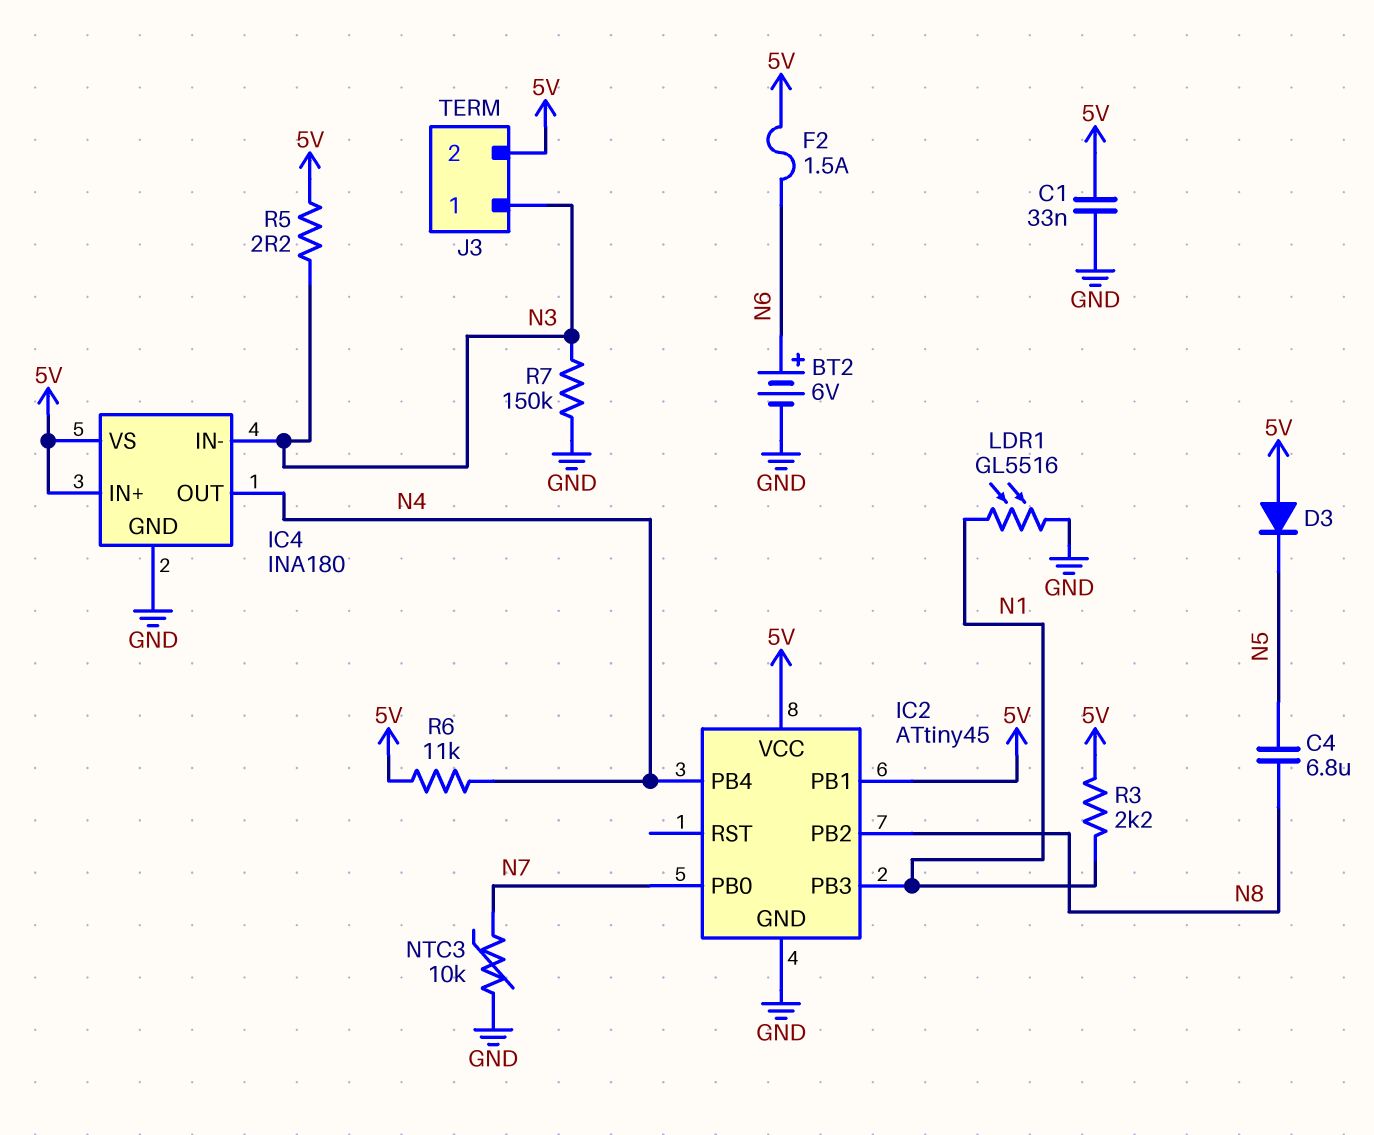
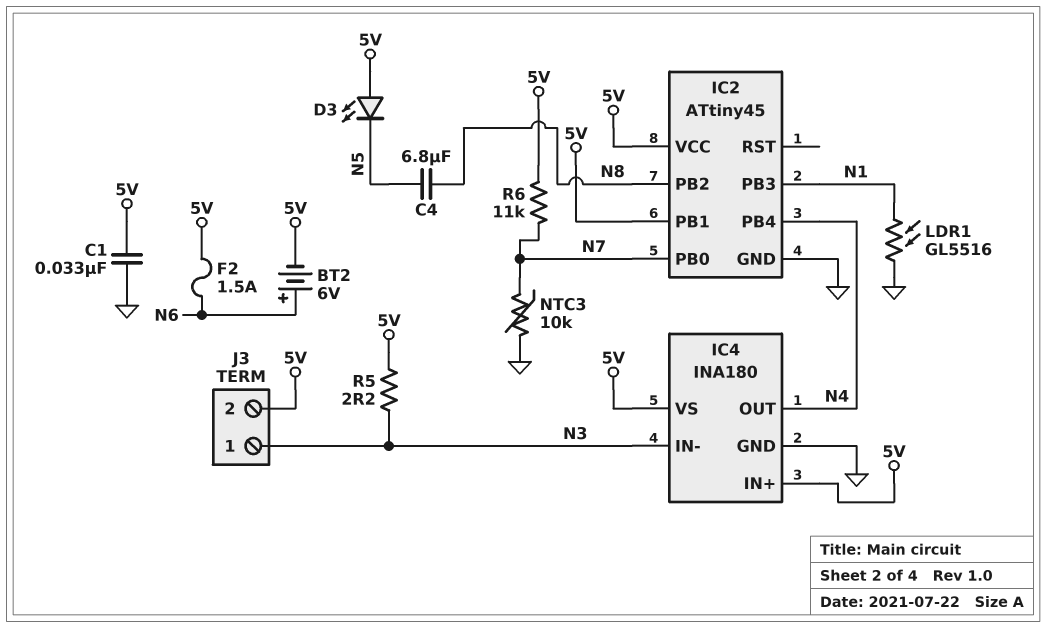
BT2: 6V (plus N6, minus GND) -> 6V (plus N6, minus 5V)
D3: diode (A 5V, K N5) -> LED (A 5V, K N5)
R3: 2.2k (5V, N1) -> none
R6: 11k (5V, N4) -> 11k (5V, N7)
R7: 150k (GND, N3) -> none

